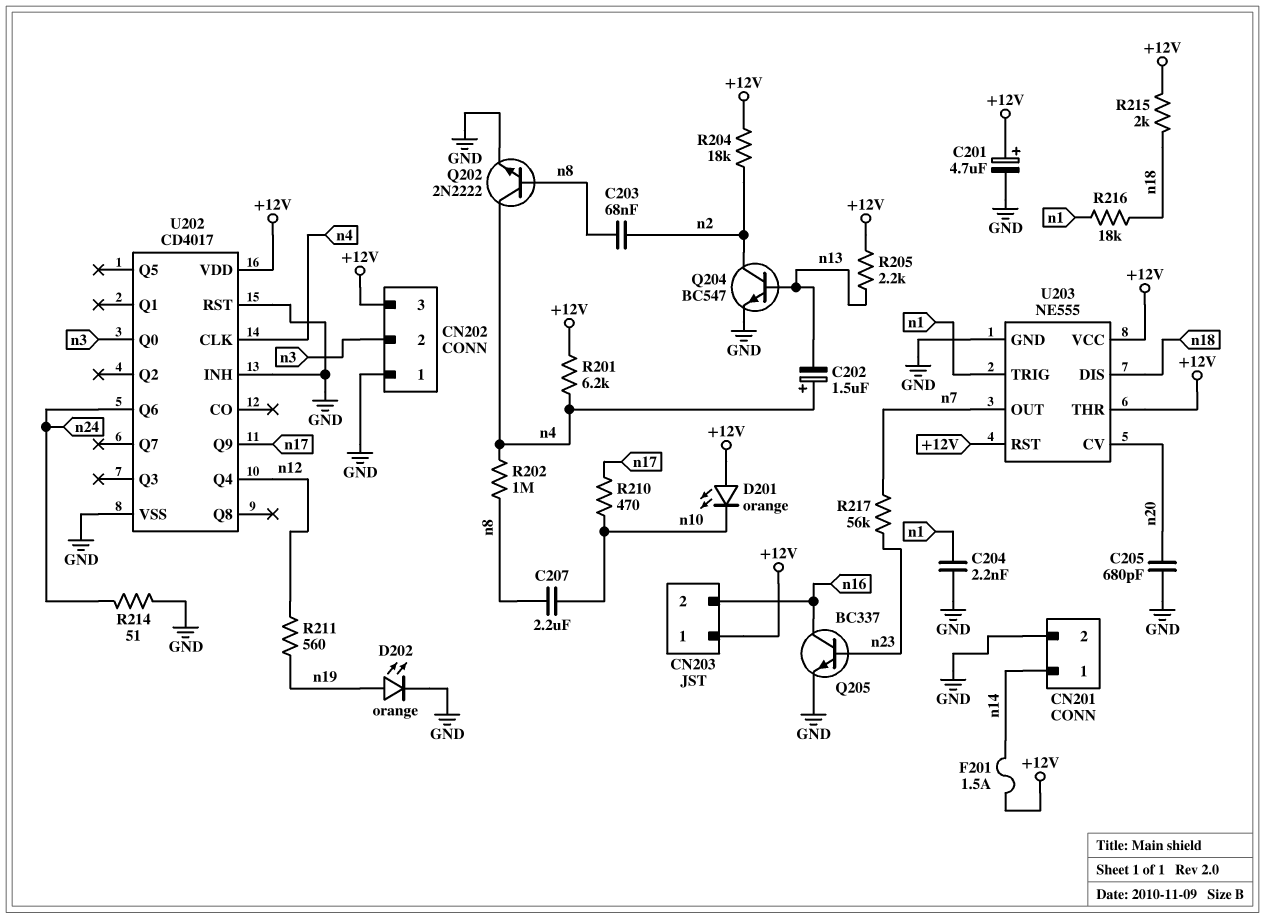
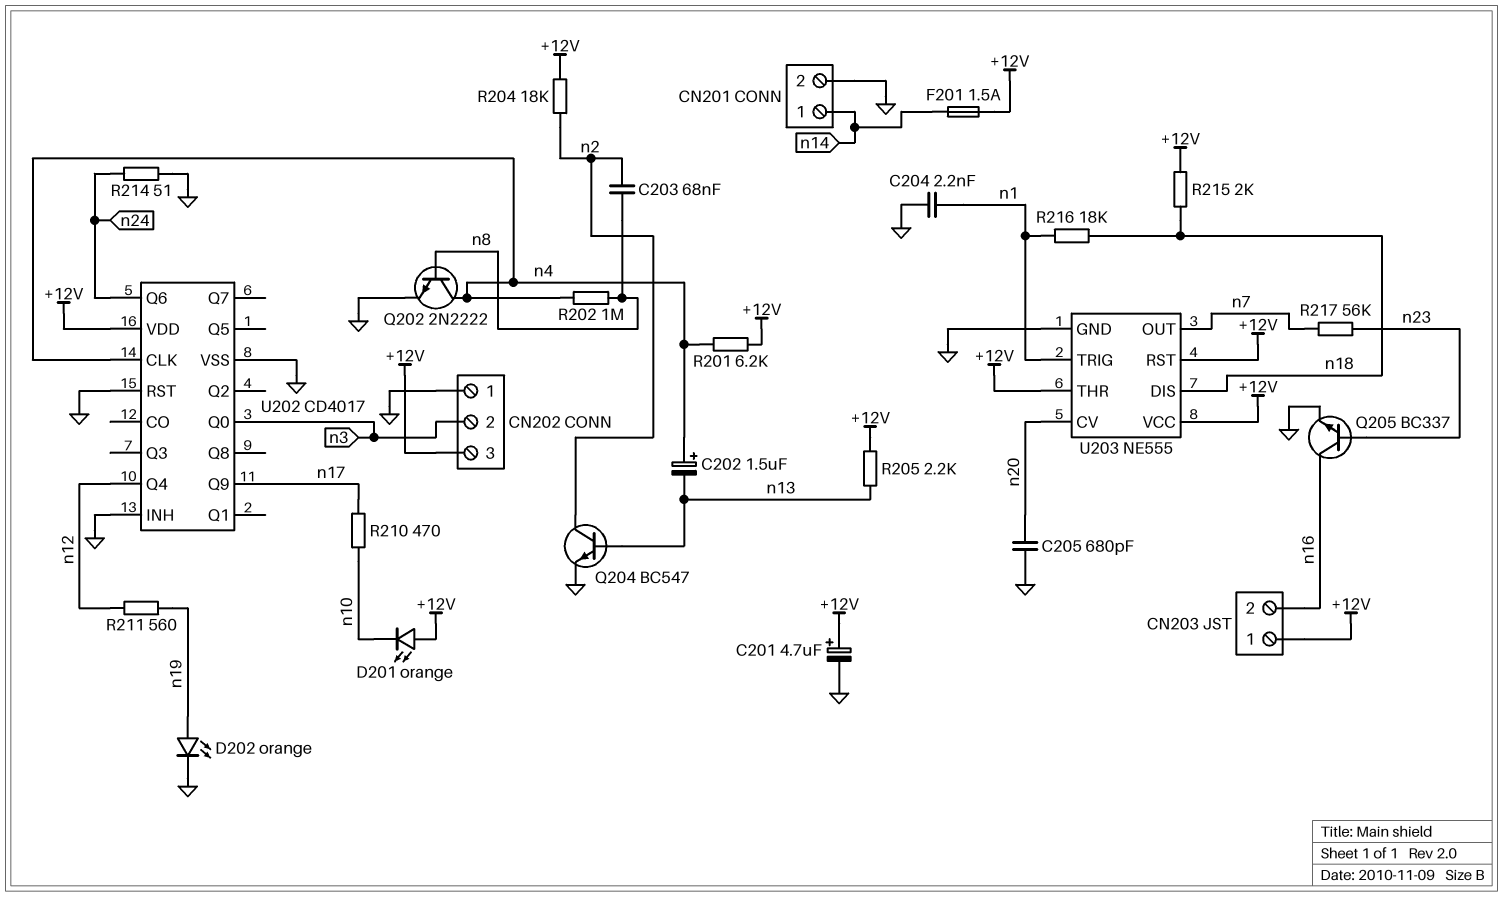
C207: 2.2uF (n8, n10) -> none

